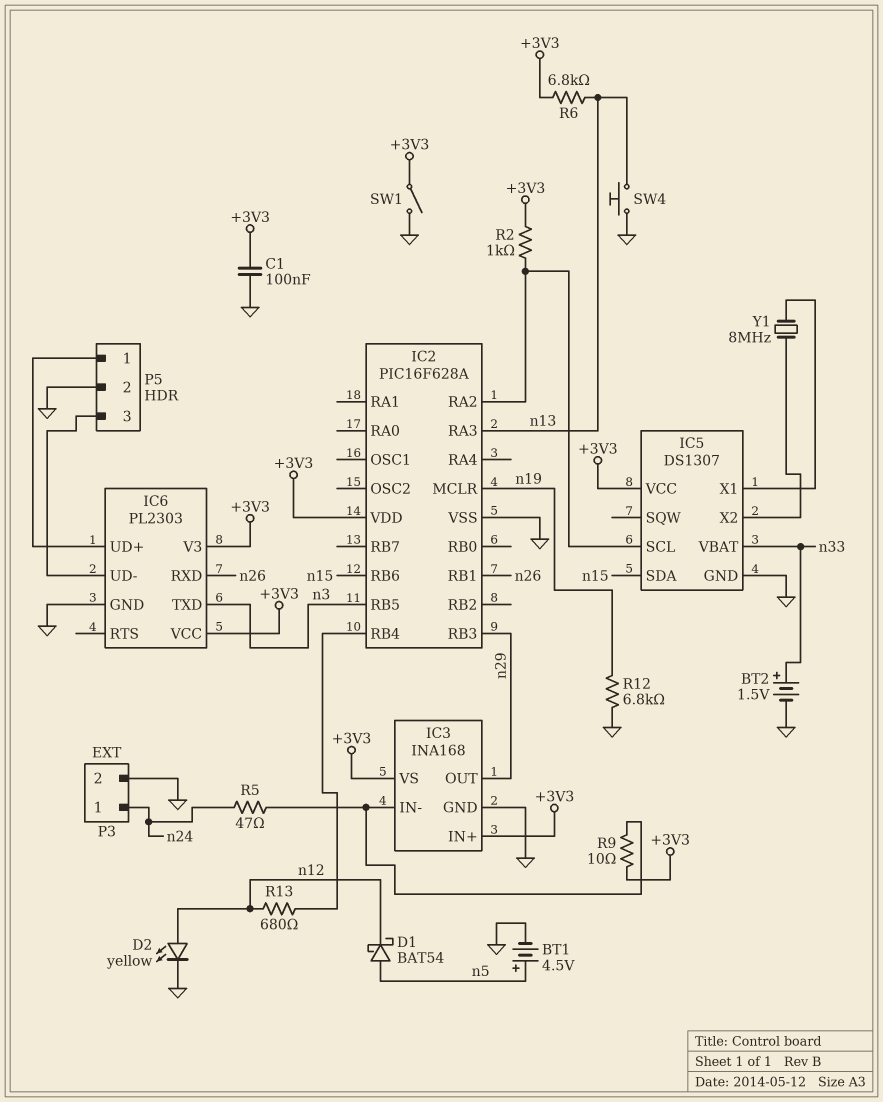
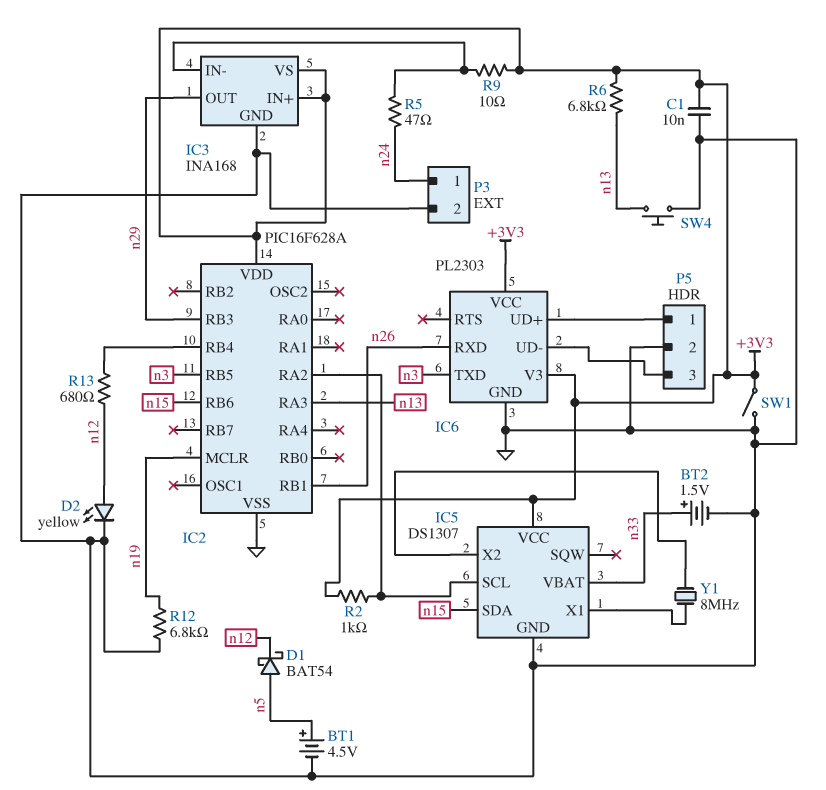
C1: 100nF (+3V3, GND) -> 10nF (+3V3, GND)

